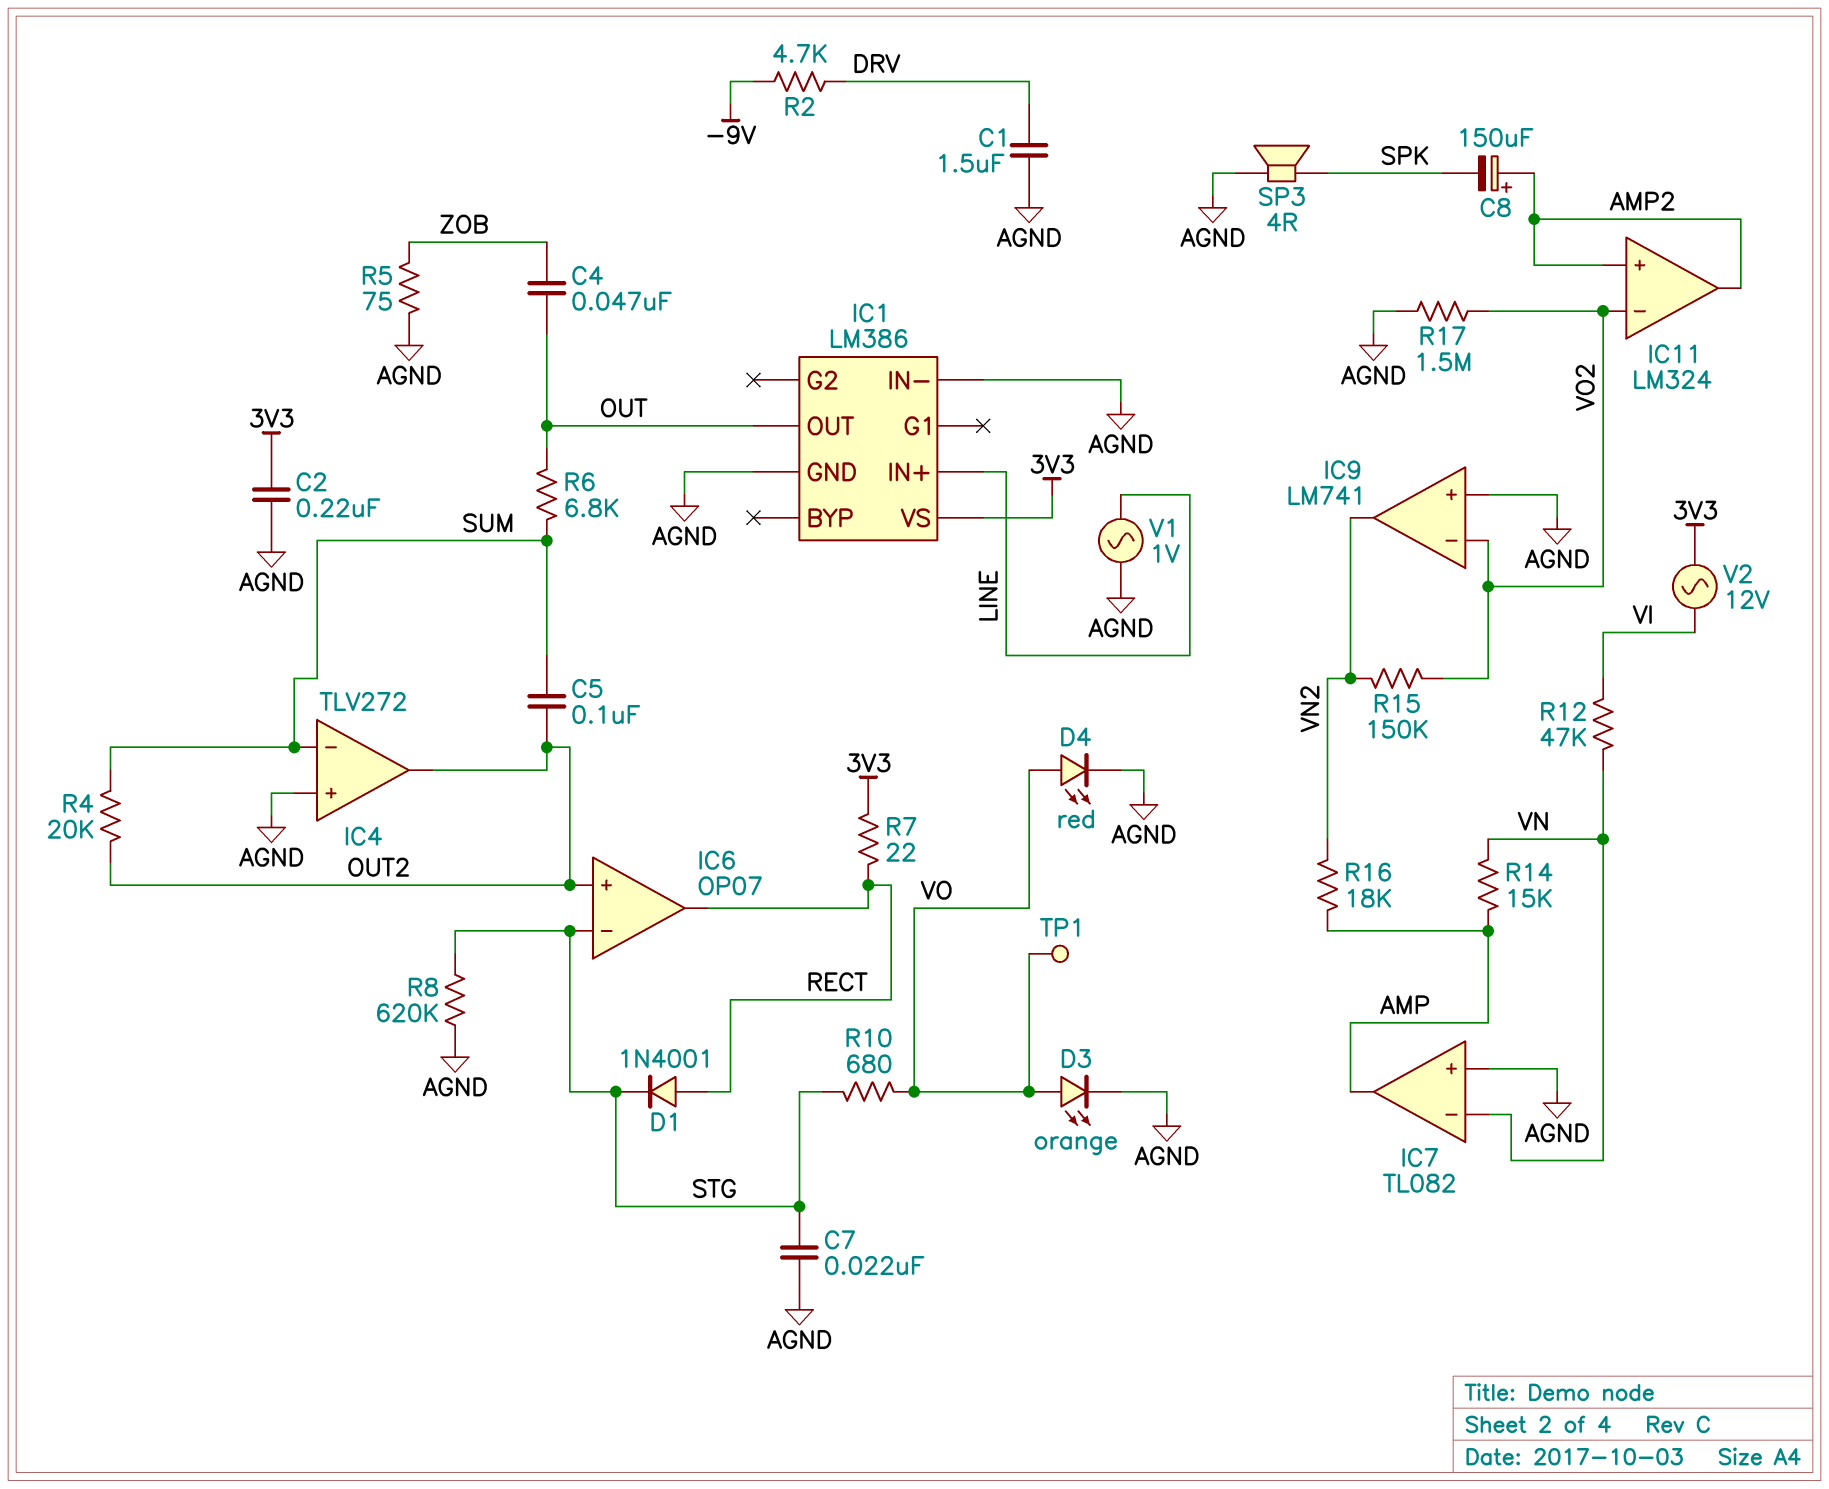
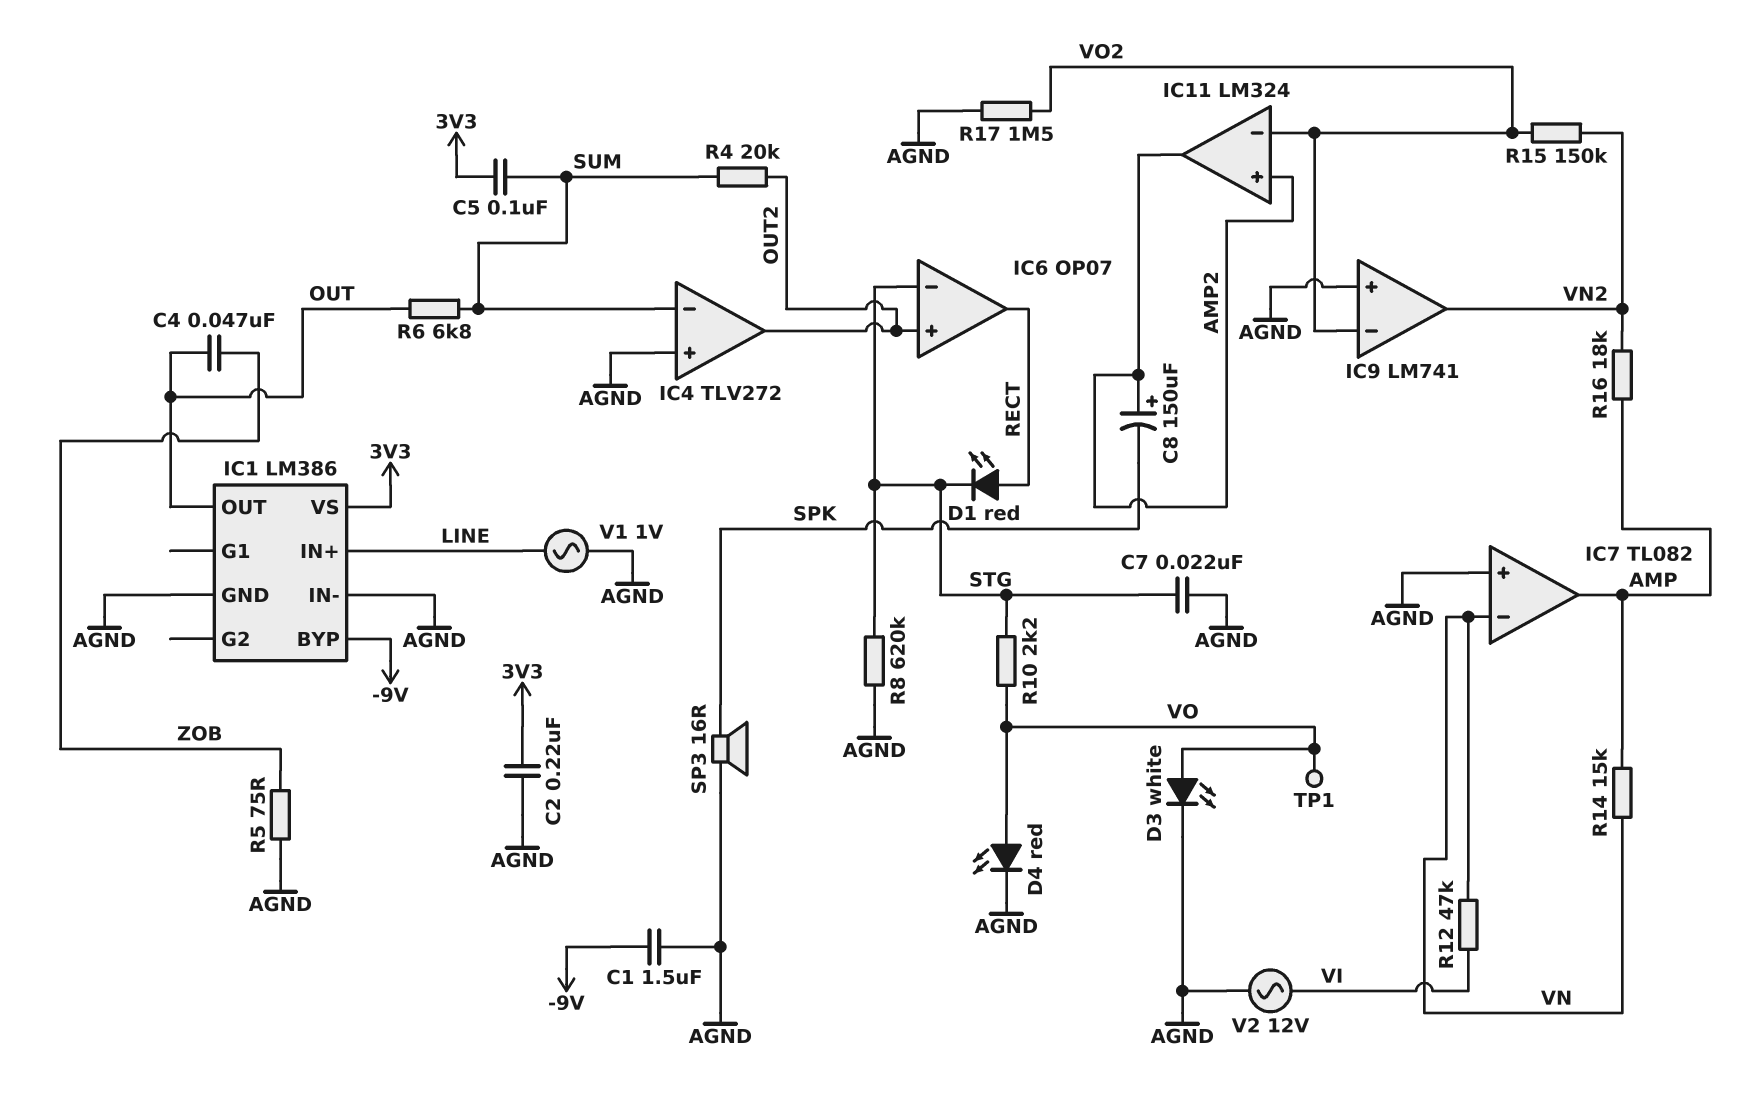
C1: 1.5uF (AGND, DRV) -> 1.5uF (-9V, AGND)
C5: 100nF (OUT2, SUM) -> 100nF (3V3, SUM)
D1: diode 1N4001 (A RECT, K STG) -> LED red (A RECT, K STG)
D3: LED orange (A VO, K AGND) -> LED white (A VO, K AGND)
IC1 pin BYP: none -> -9V
R2: 4.7k (-9V, DRV) -> none
R7: 22 (3V3, RECT) -> none
R10: 680 (STG, VO) -> 2.2k (STG, VO)
SP3: speaker 4R (AGND, SPK) -> speaker 16R (AGND, SPK)
V2: AC 12V (3V3, VI) -> AC 12V (AGND, VI)

